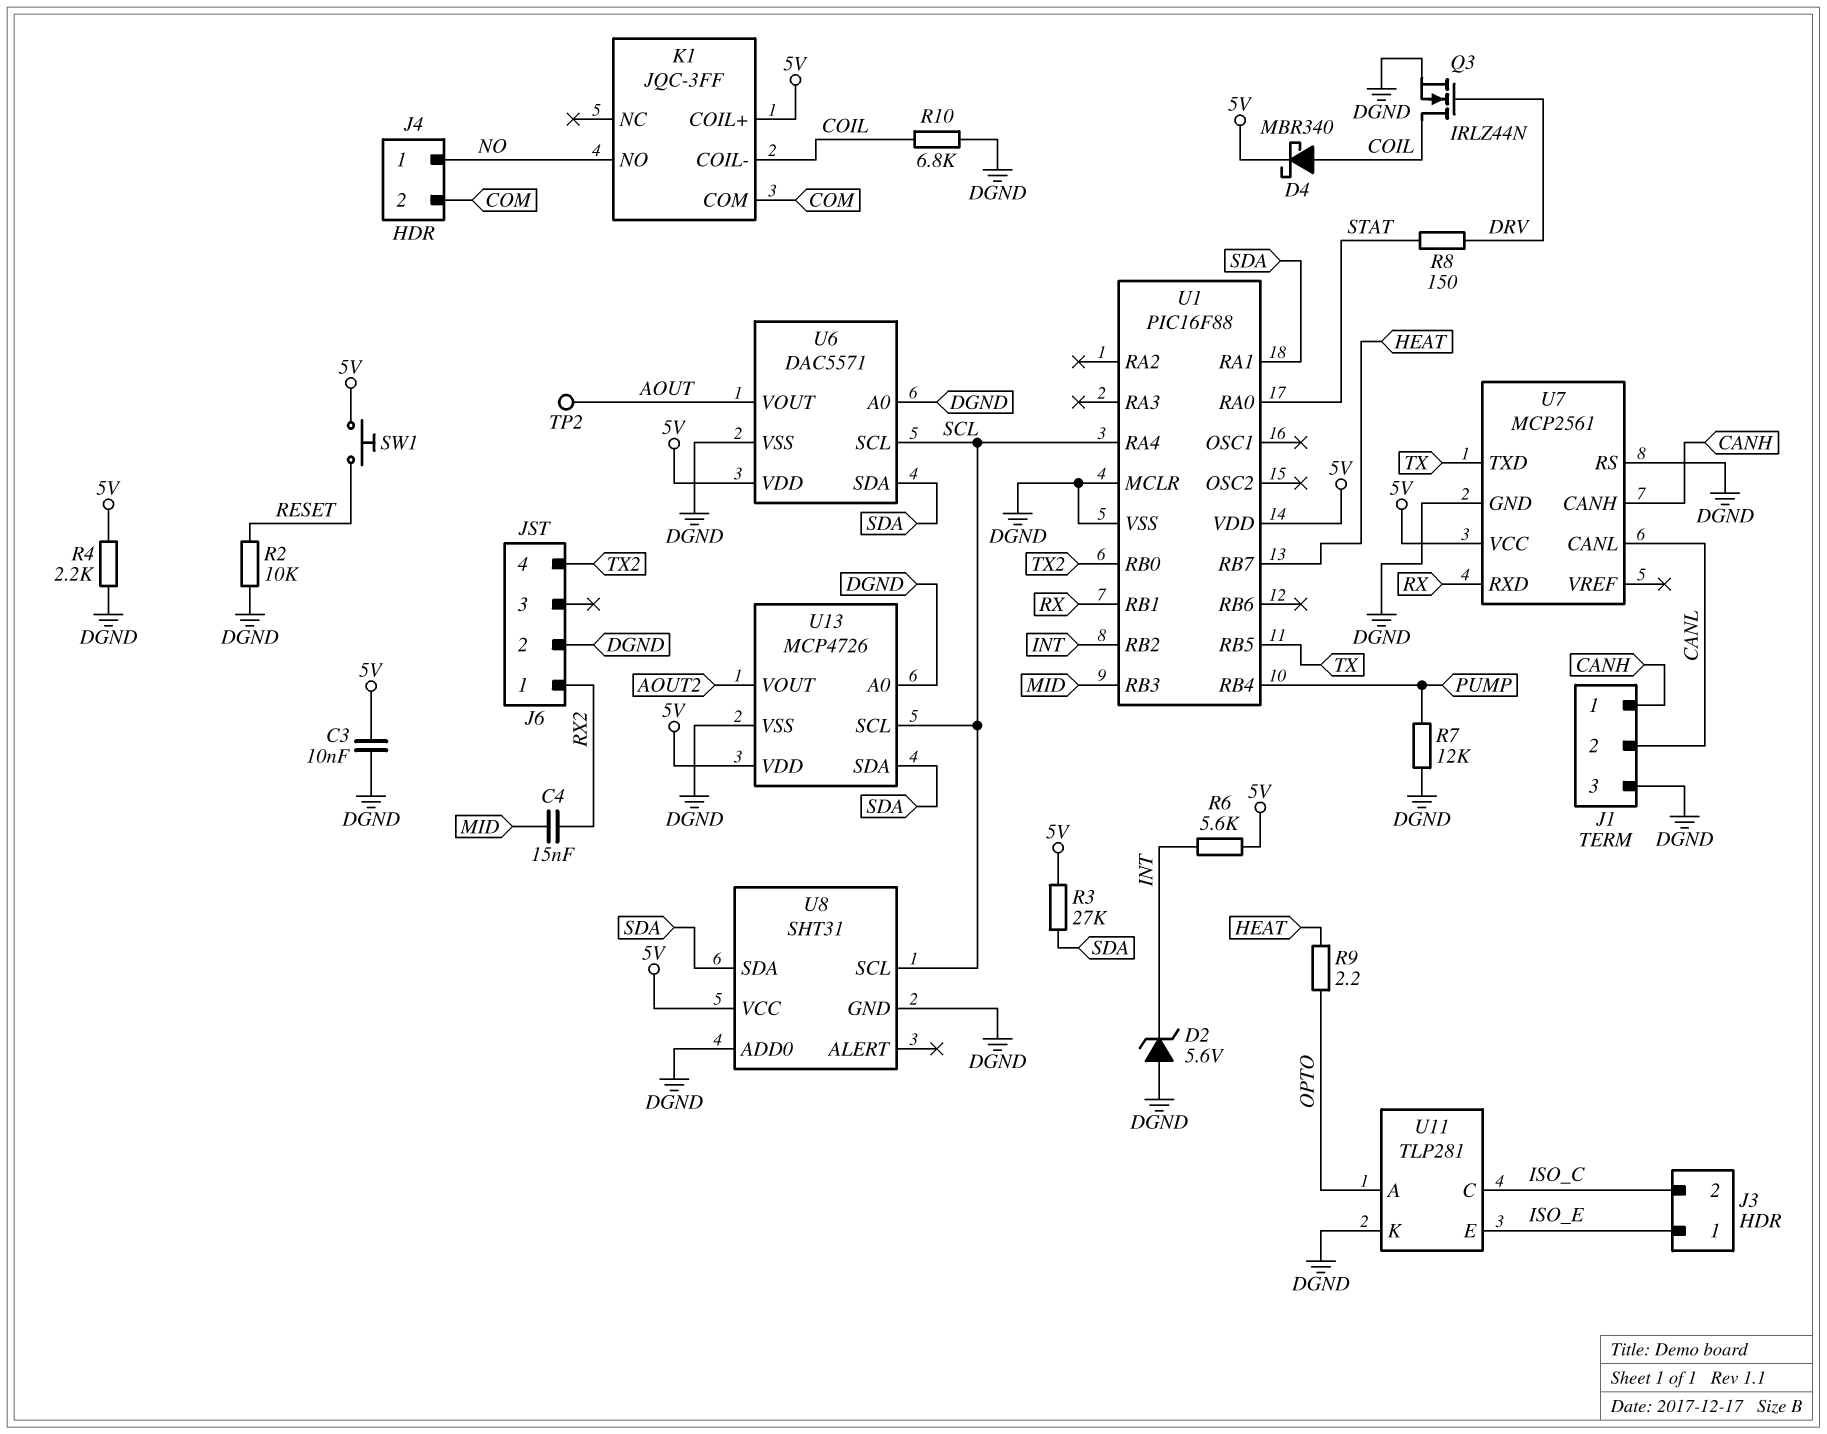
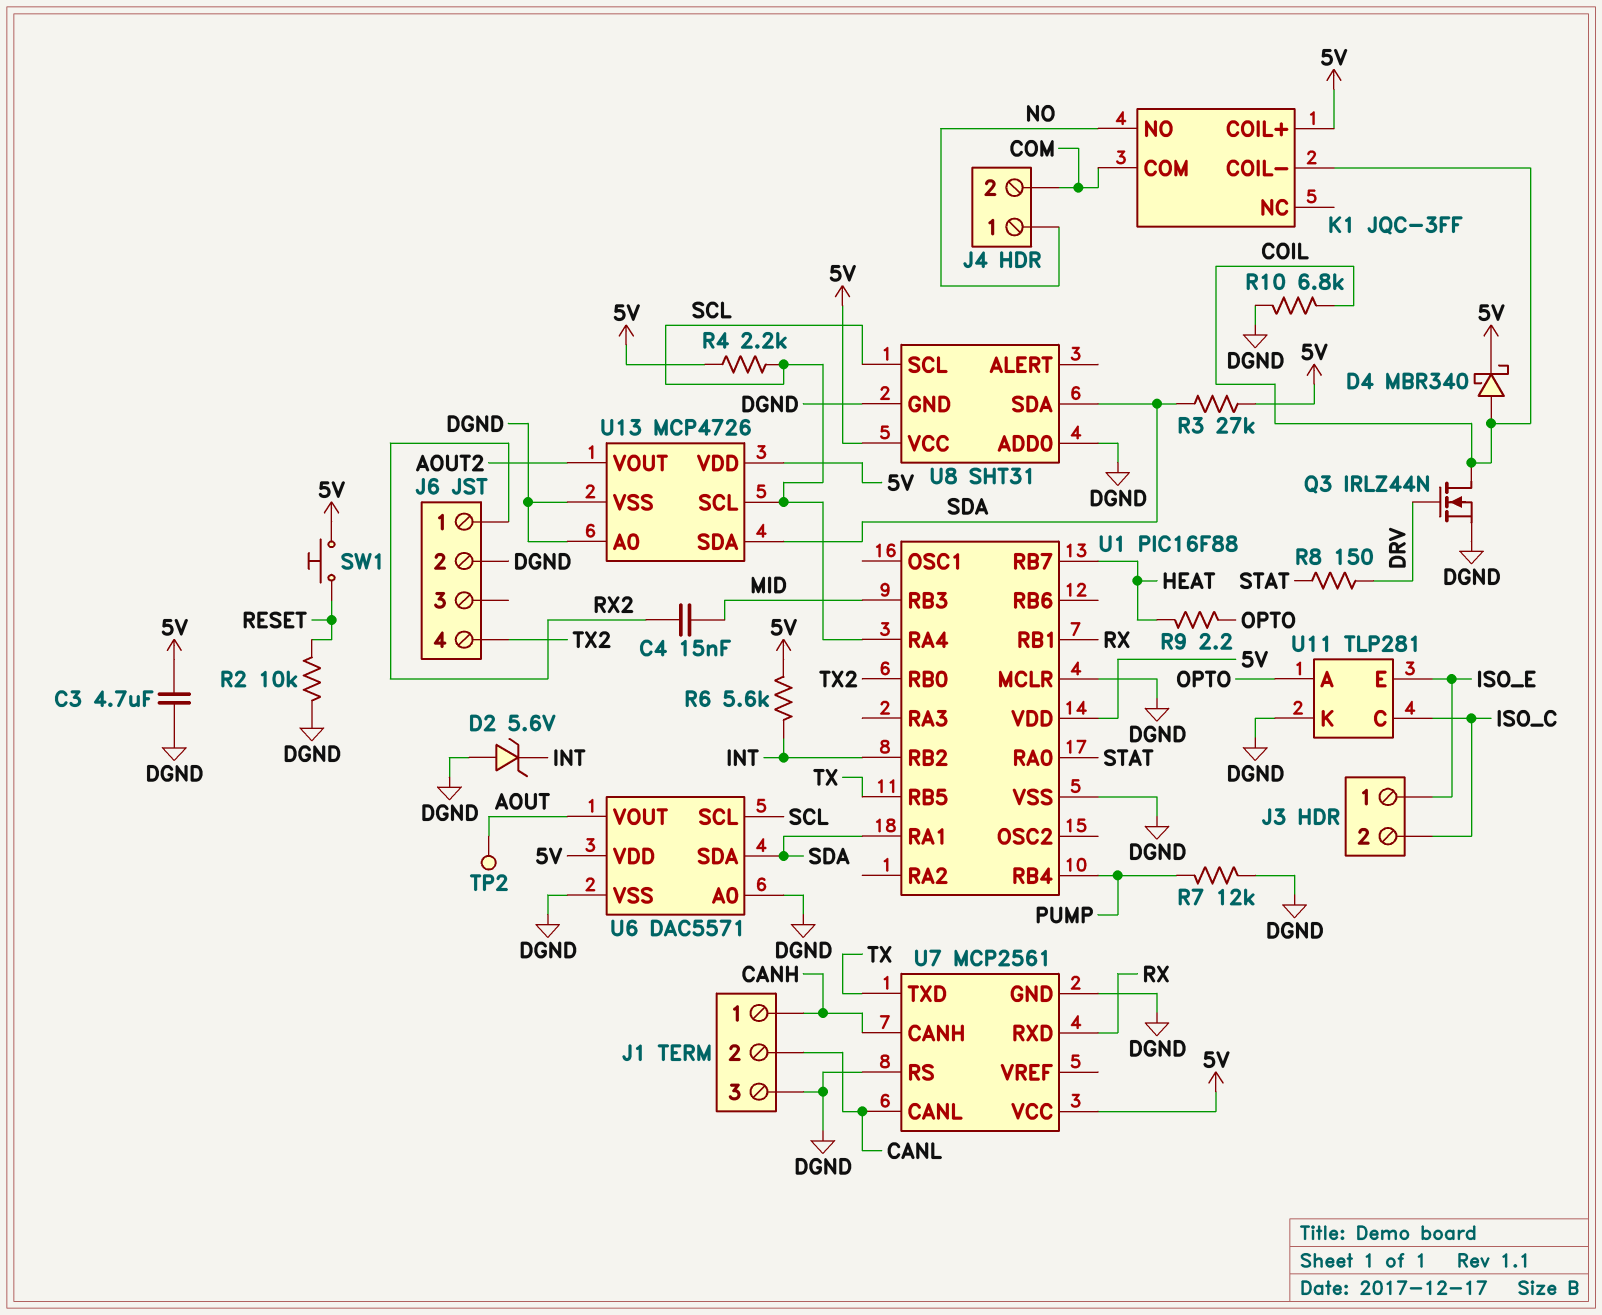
C3: 10nF (5V, DGND) -> 4.7uF (5V, DGND)
R4: 2.2k (5V, DGND) -> 2.2k (5V, SCL)

